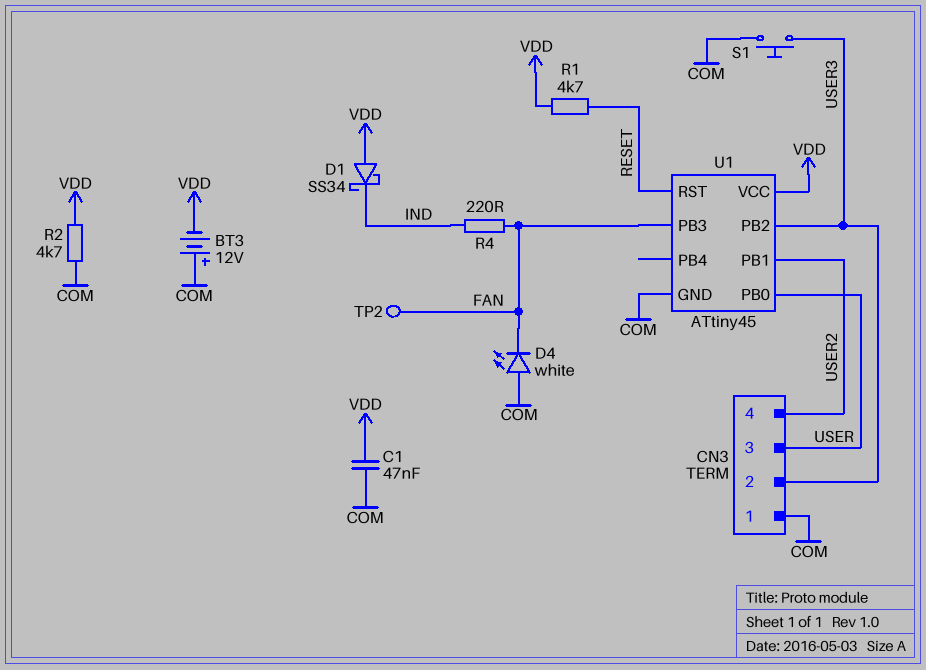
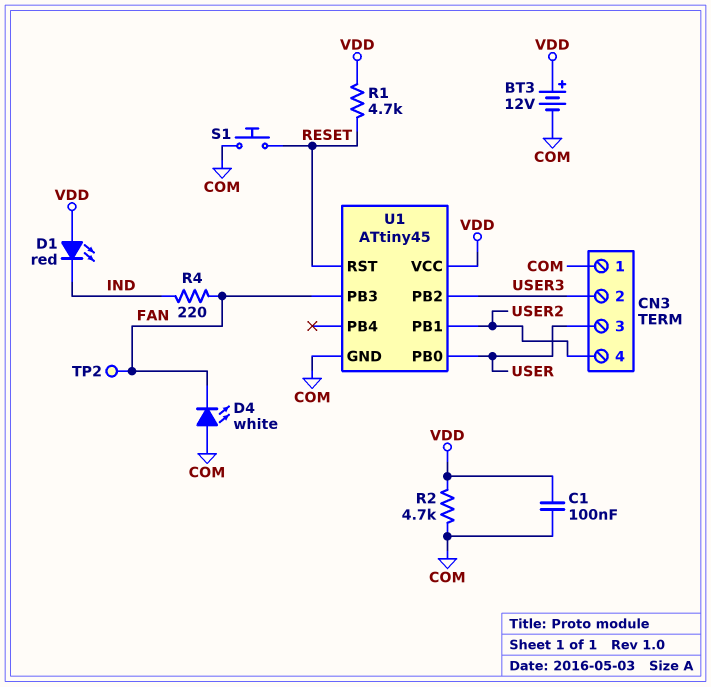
BT3: 12V (plus COM, minus VDD) -> 12V (plus VDD, minus COM)
C1: 47nF (COM, VDD) -> 100nF (COM, VDD)
D1: schottky SS34 (A VDD, K IND) -> LED red (A VDD, K IND)
S1: button (COM, USER3) -> button (COM, RESET)

